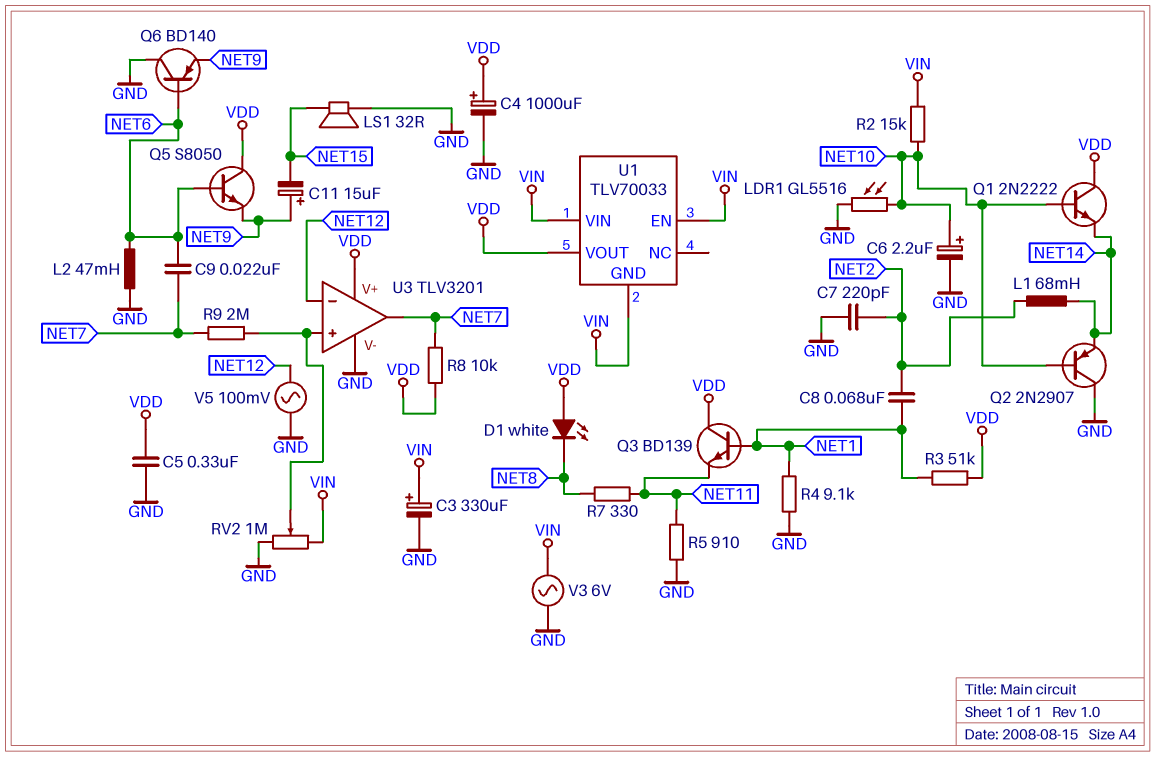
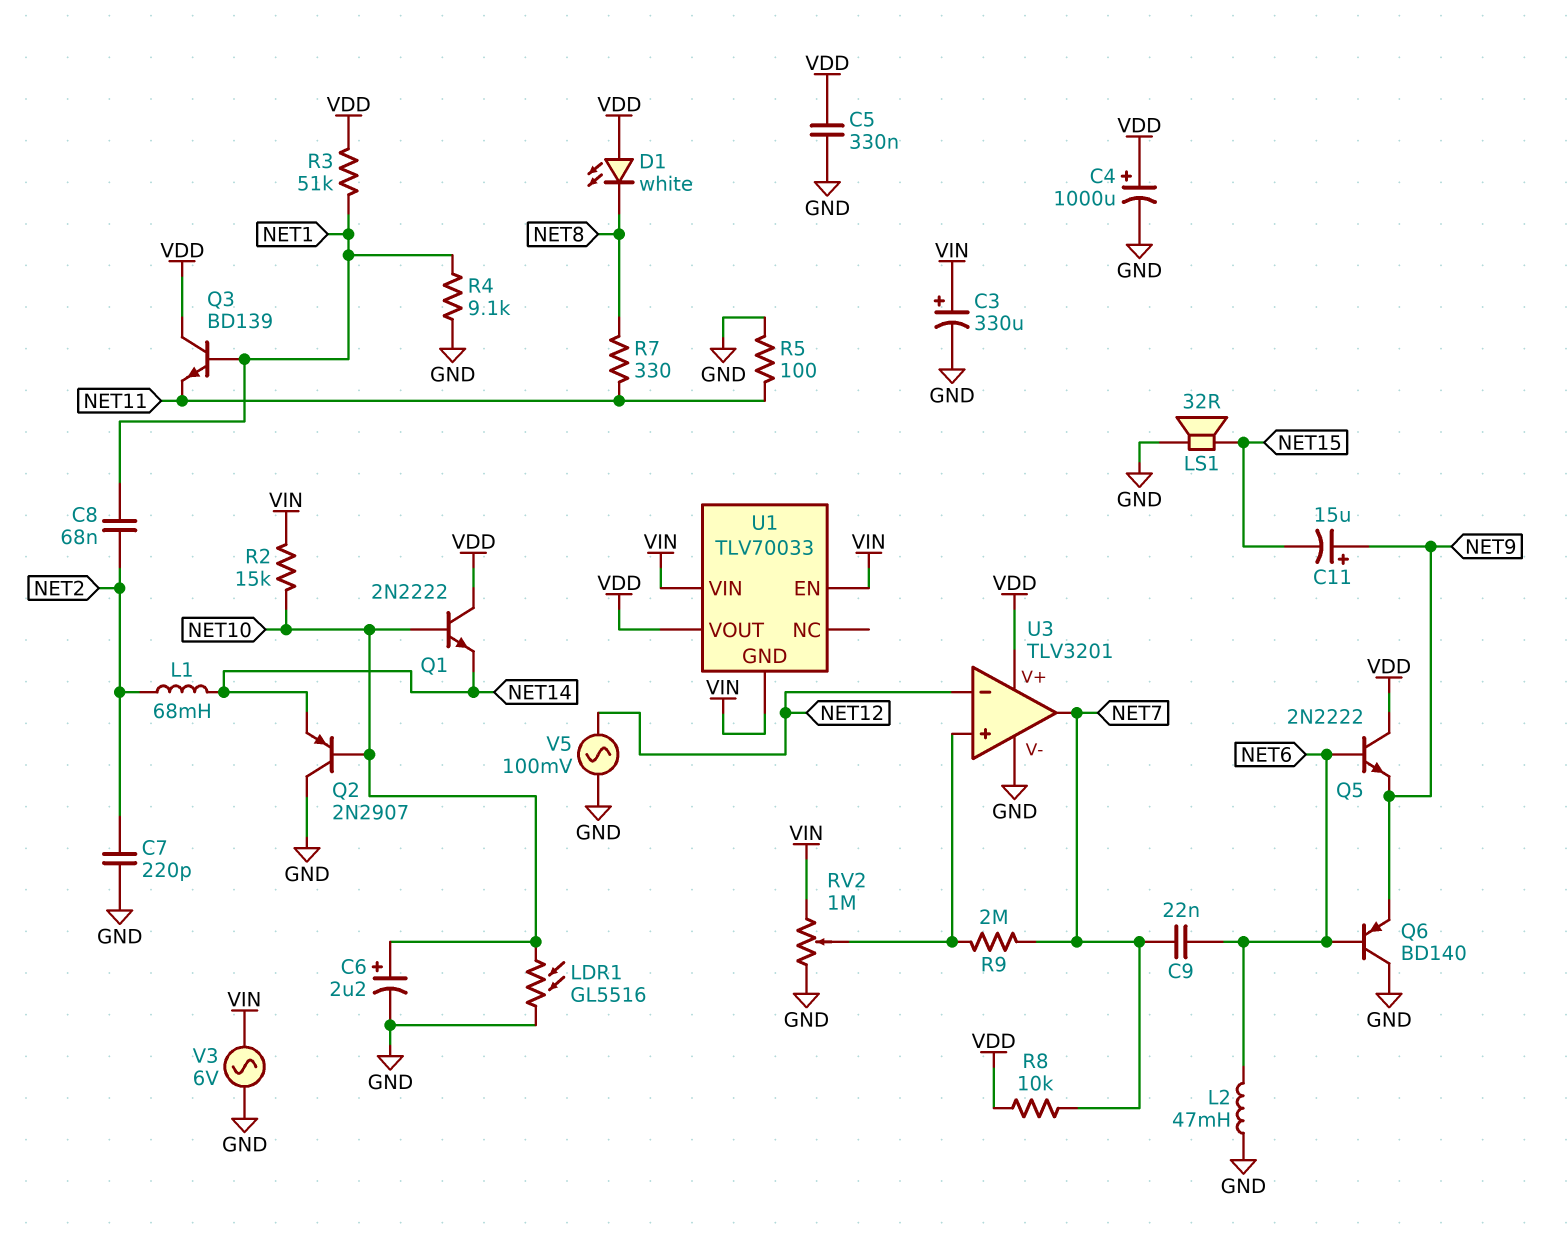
Q5: NPN S8050 (B NET6, C VDD, E NET9) -> NPN 2N2222 (B NET6, C VDD, E NET9)
R5: 910 (GND, NET11) -> 100 (GND, NET11)

